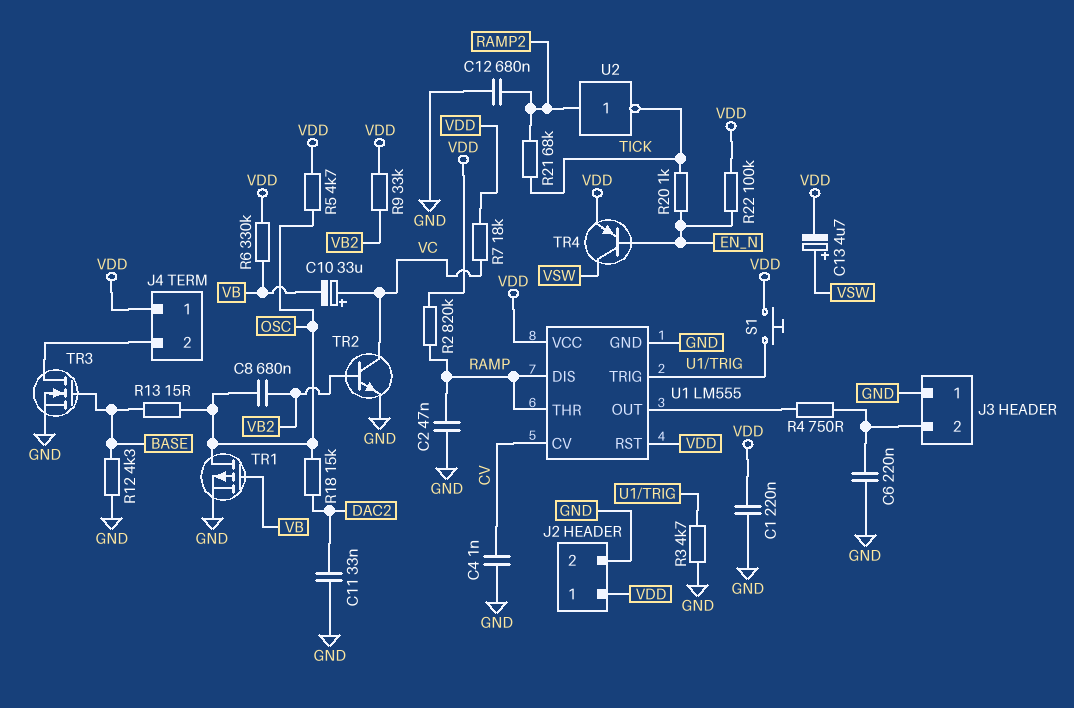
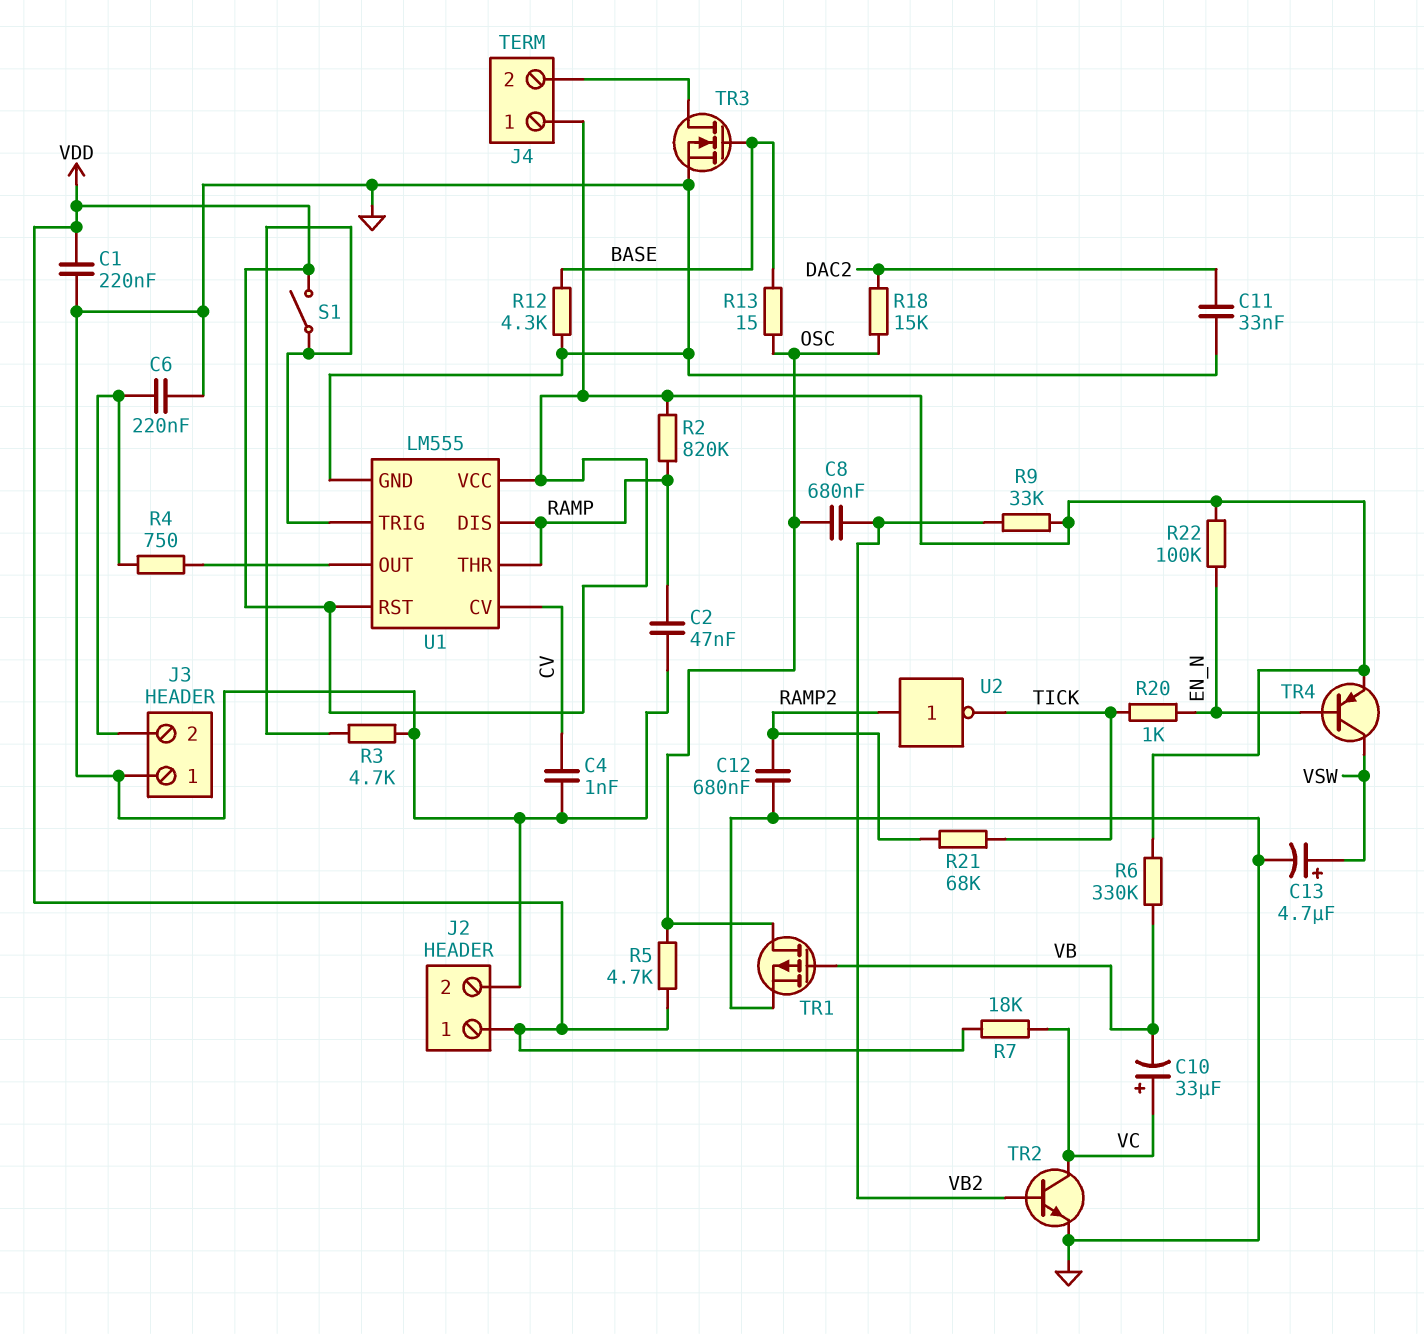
C13: 4.7uF (plus VSW, minus VDD) -> 4.7uF (plus VSW, minus GND)
S1: button (U1/TRIG, VDD) -> switch (U1/TRIG, VDD)

